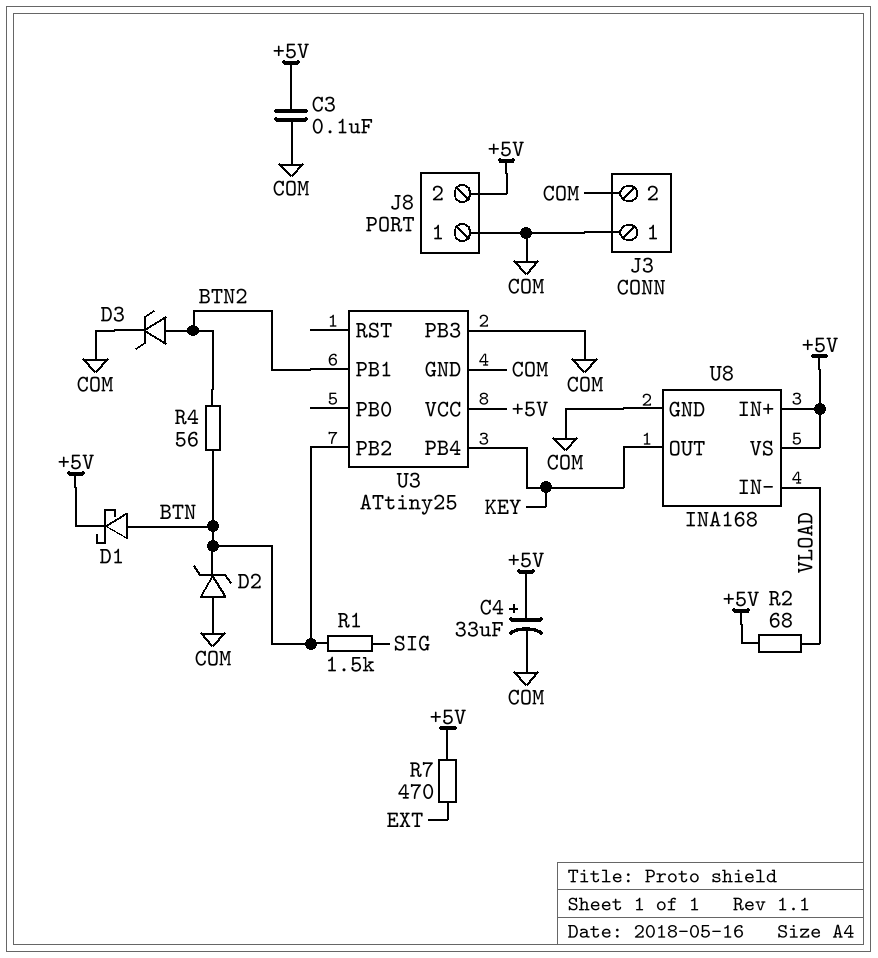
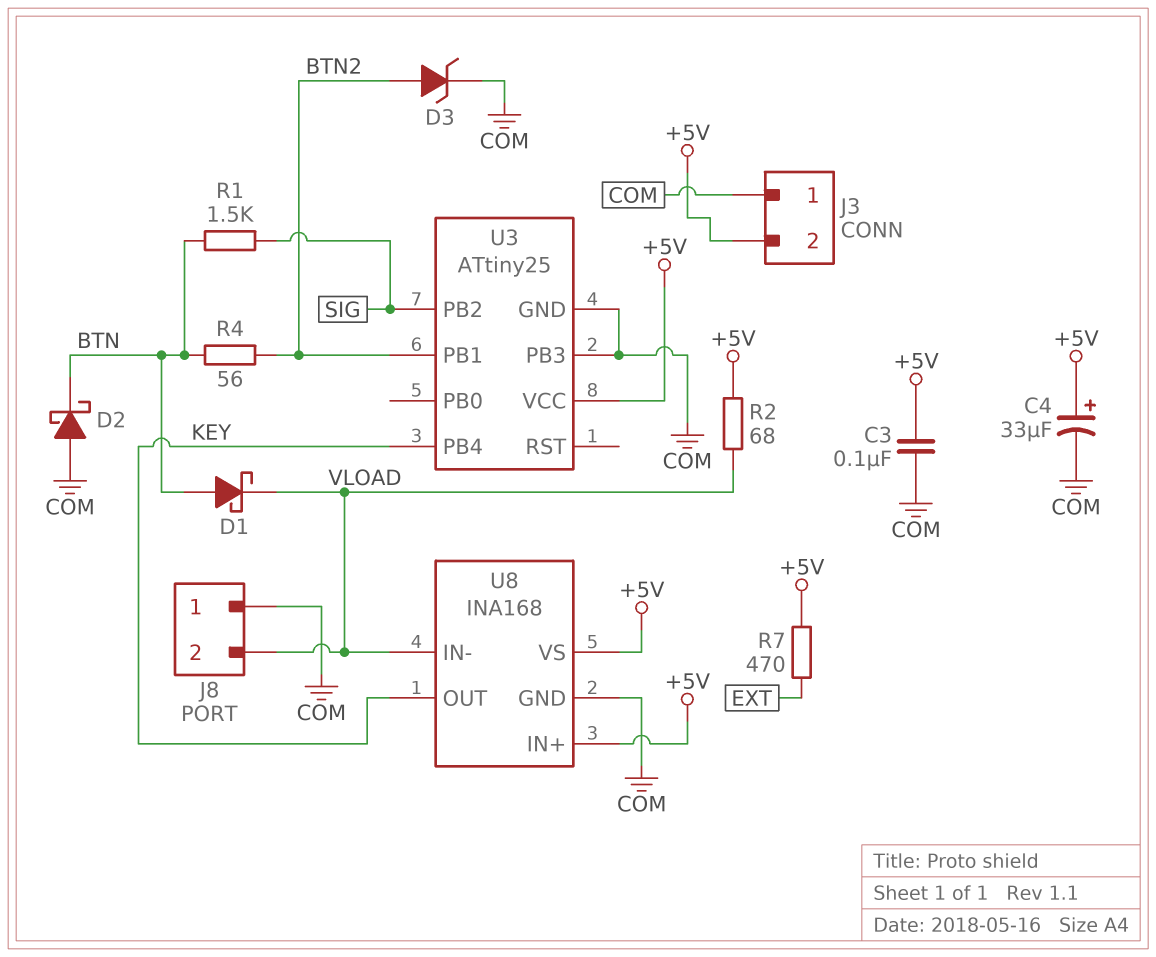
D1: schottky (A BTN, K +5V) -> schottky (A BTN, K VLOAD)
D2: zener (A COM, K BTN) -> schottky (A COM, K BTN)
J3 pin 2: COM -> +5V
J8 pin 2: +5V -> VLOAD
U3 pin PB2: BTN -> SIG

